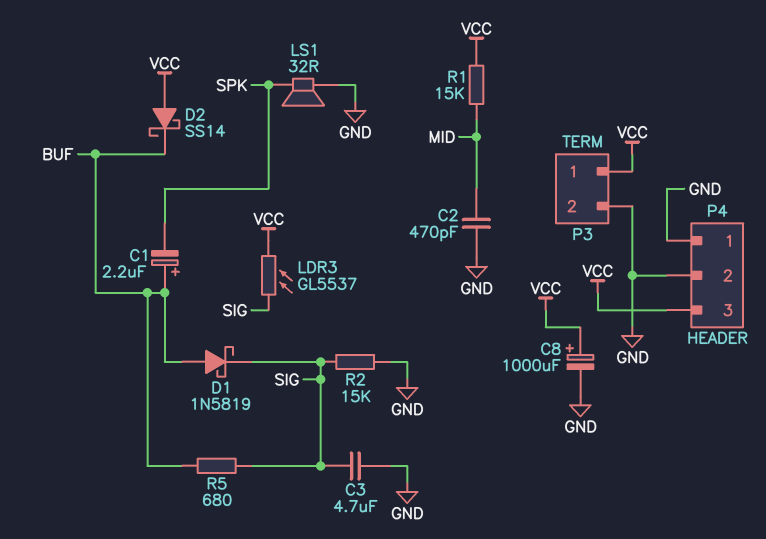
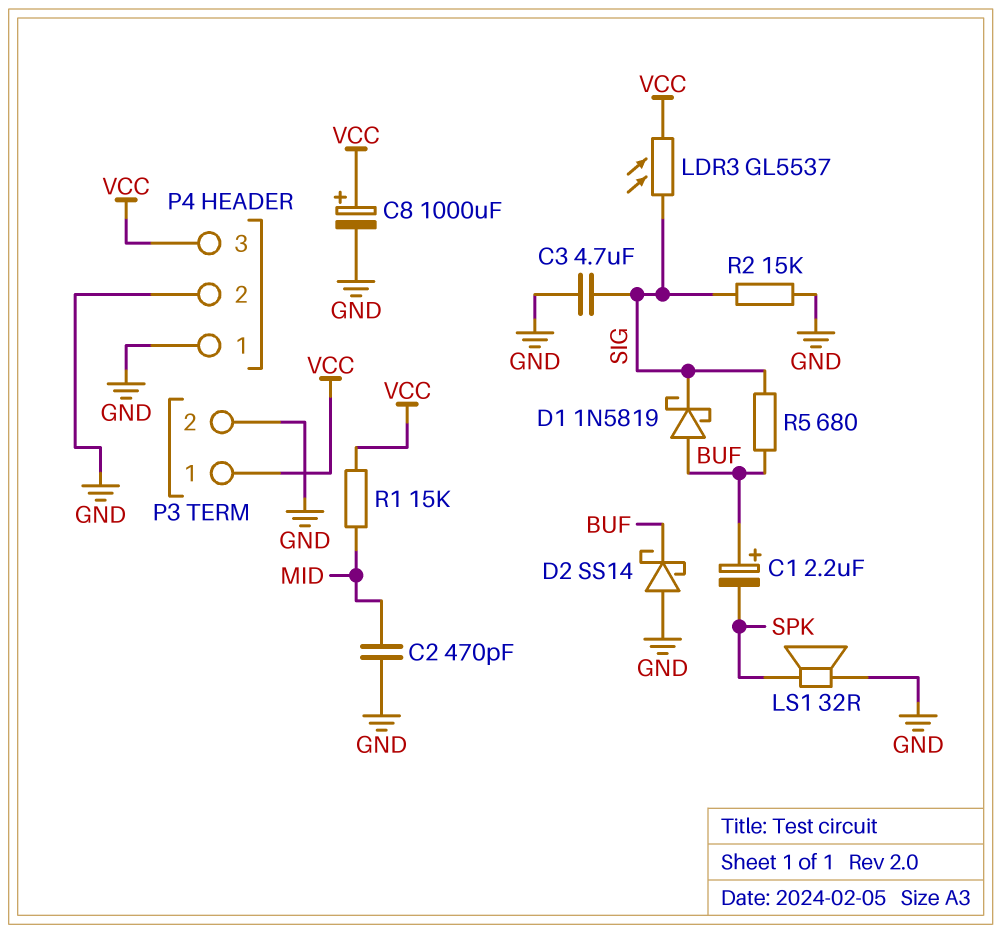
D2: schottky SS14 (A VCC, K BUF) -> schottky SS14 (A GND, K BUF)

